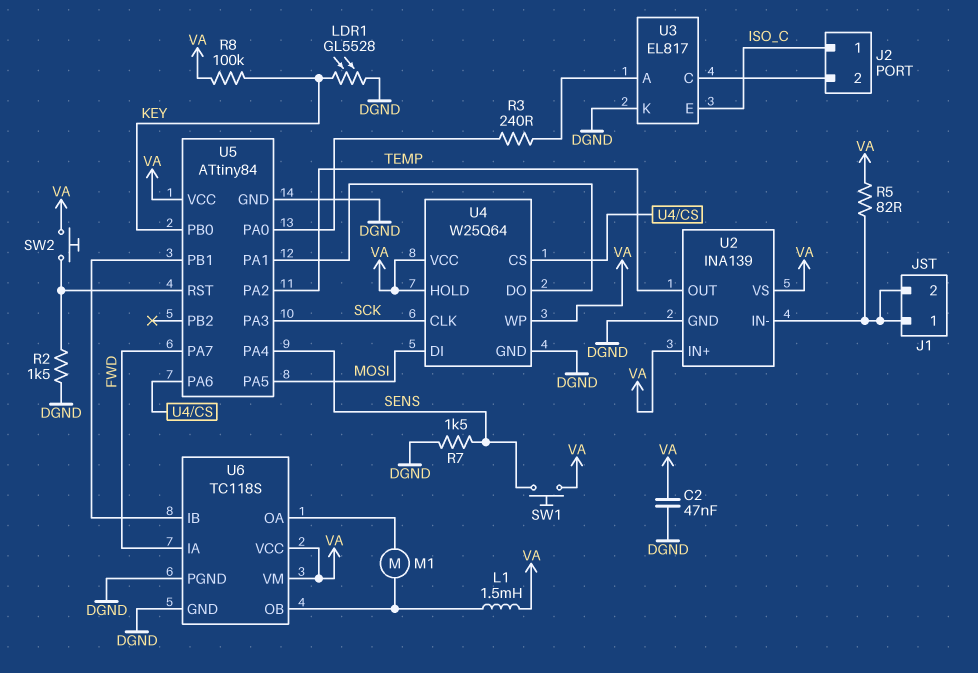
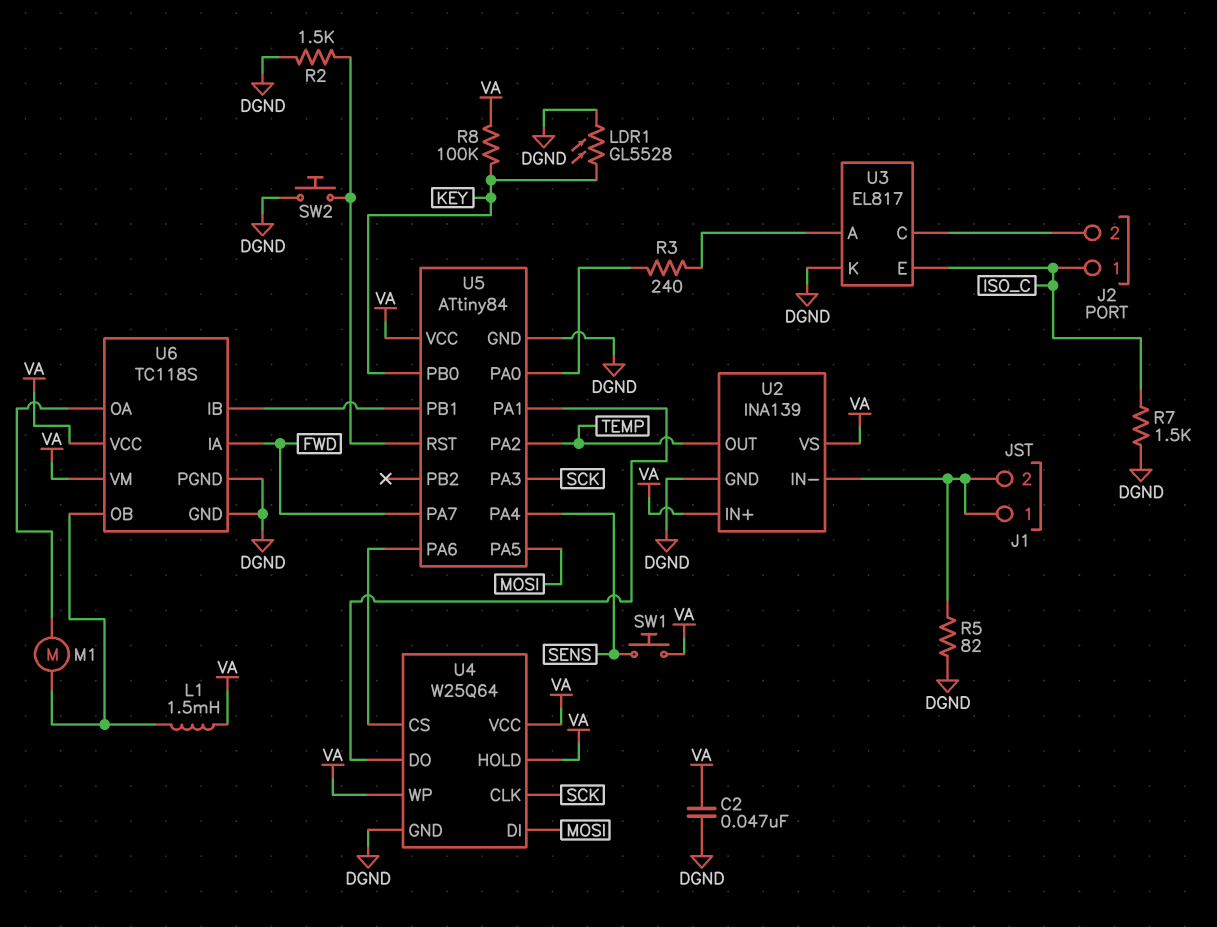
R5: 82 (J1/1, VA) -> 82 (DGND, J1/1)
R7: 1.5k (DGND, SENS) -> 1.5k (DGND, ISO_C)
SW2: button (U5/RST, VA) -> button (DGND, U5/RST)

